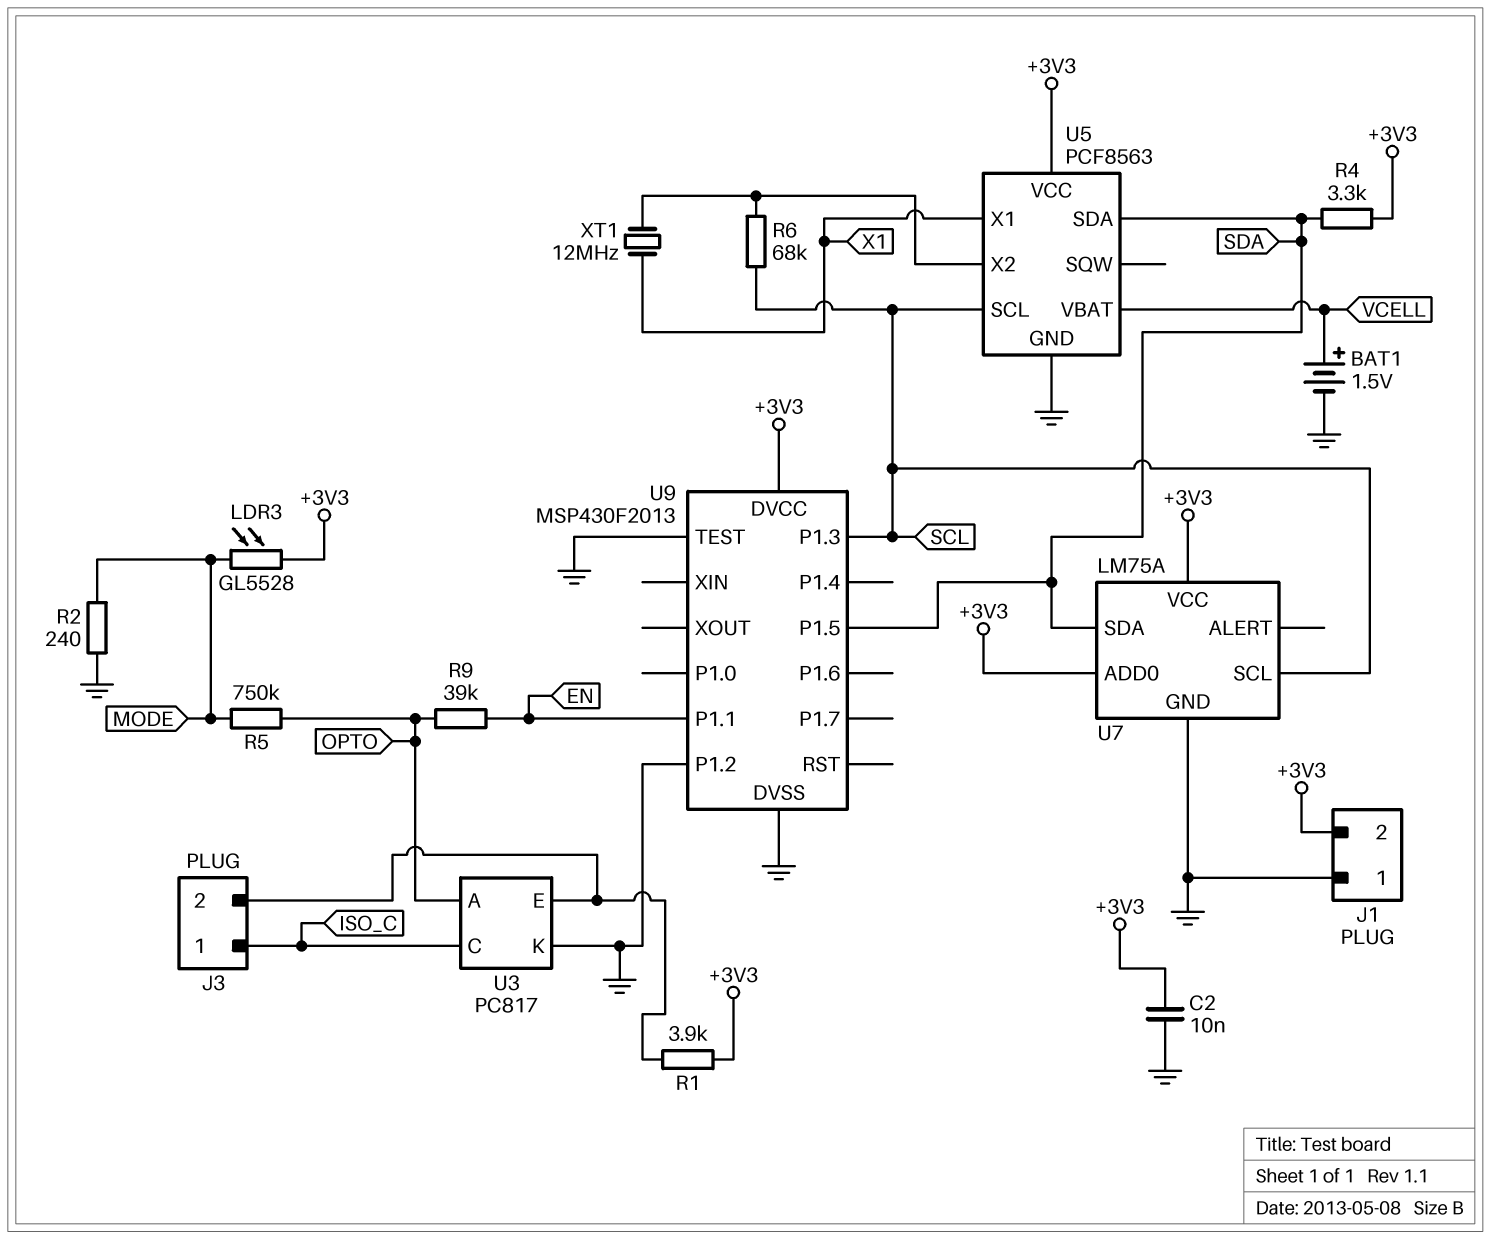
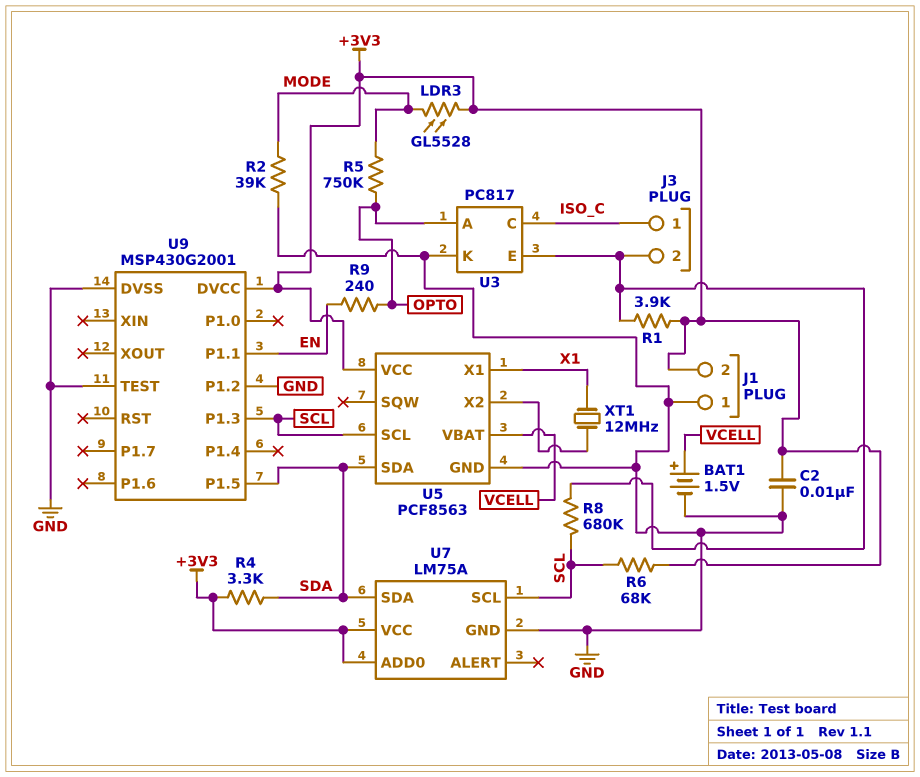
R2: 240 (GND, MODE) -> 39k (GND, MODE)
R6: 68k (SCL, U5/X2) -> 68k (+3V3, SCL)
R8: none -> 680k (J3/2, SCL)
R9: 39k (EN, OPTO) -> 240 (EN, OPTO)
U9: MSP430F2013 -> MSP430G2001

